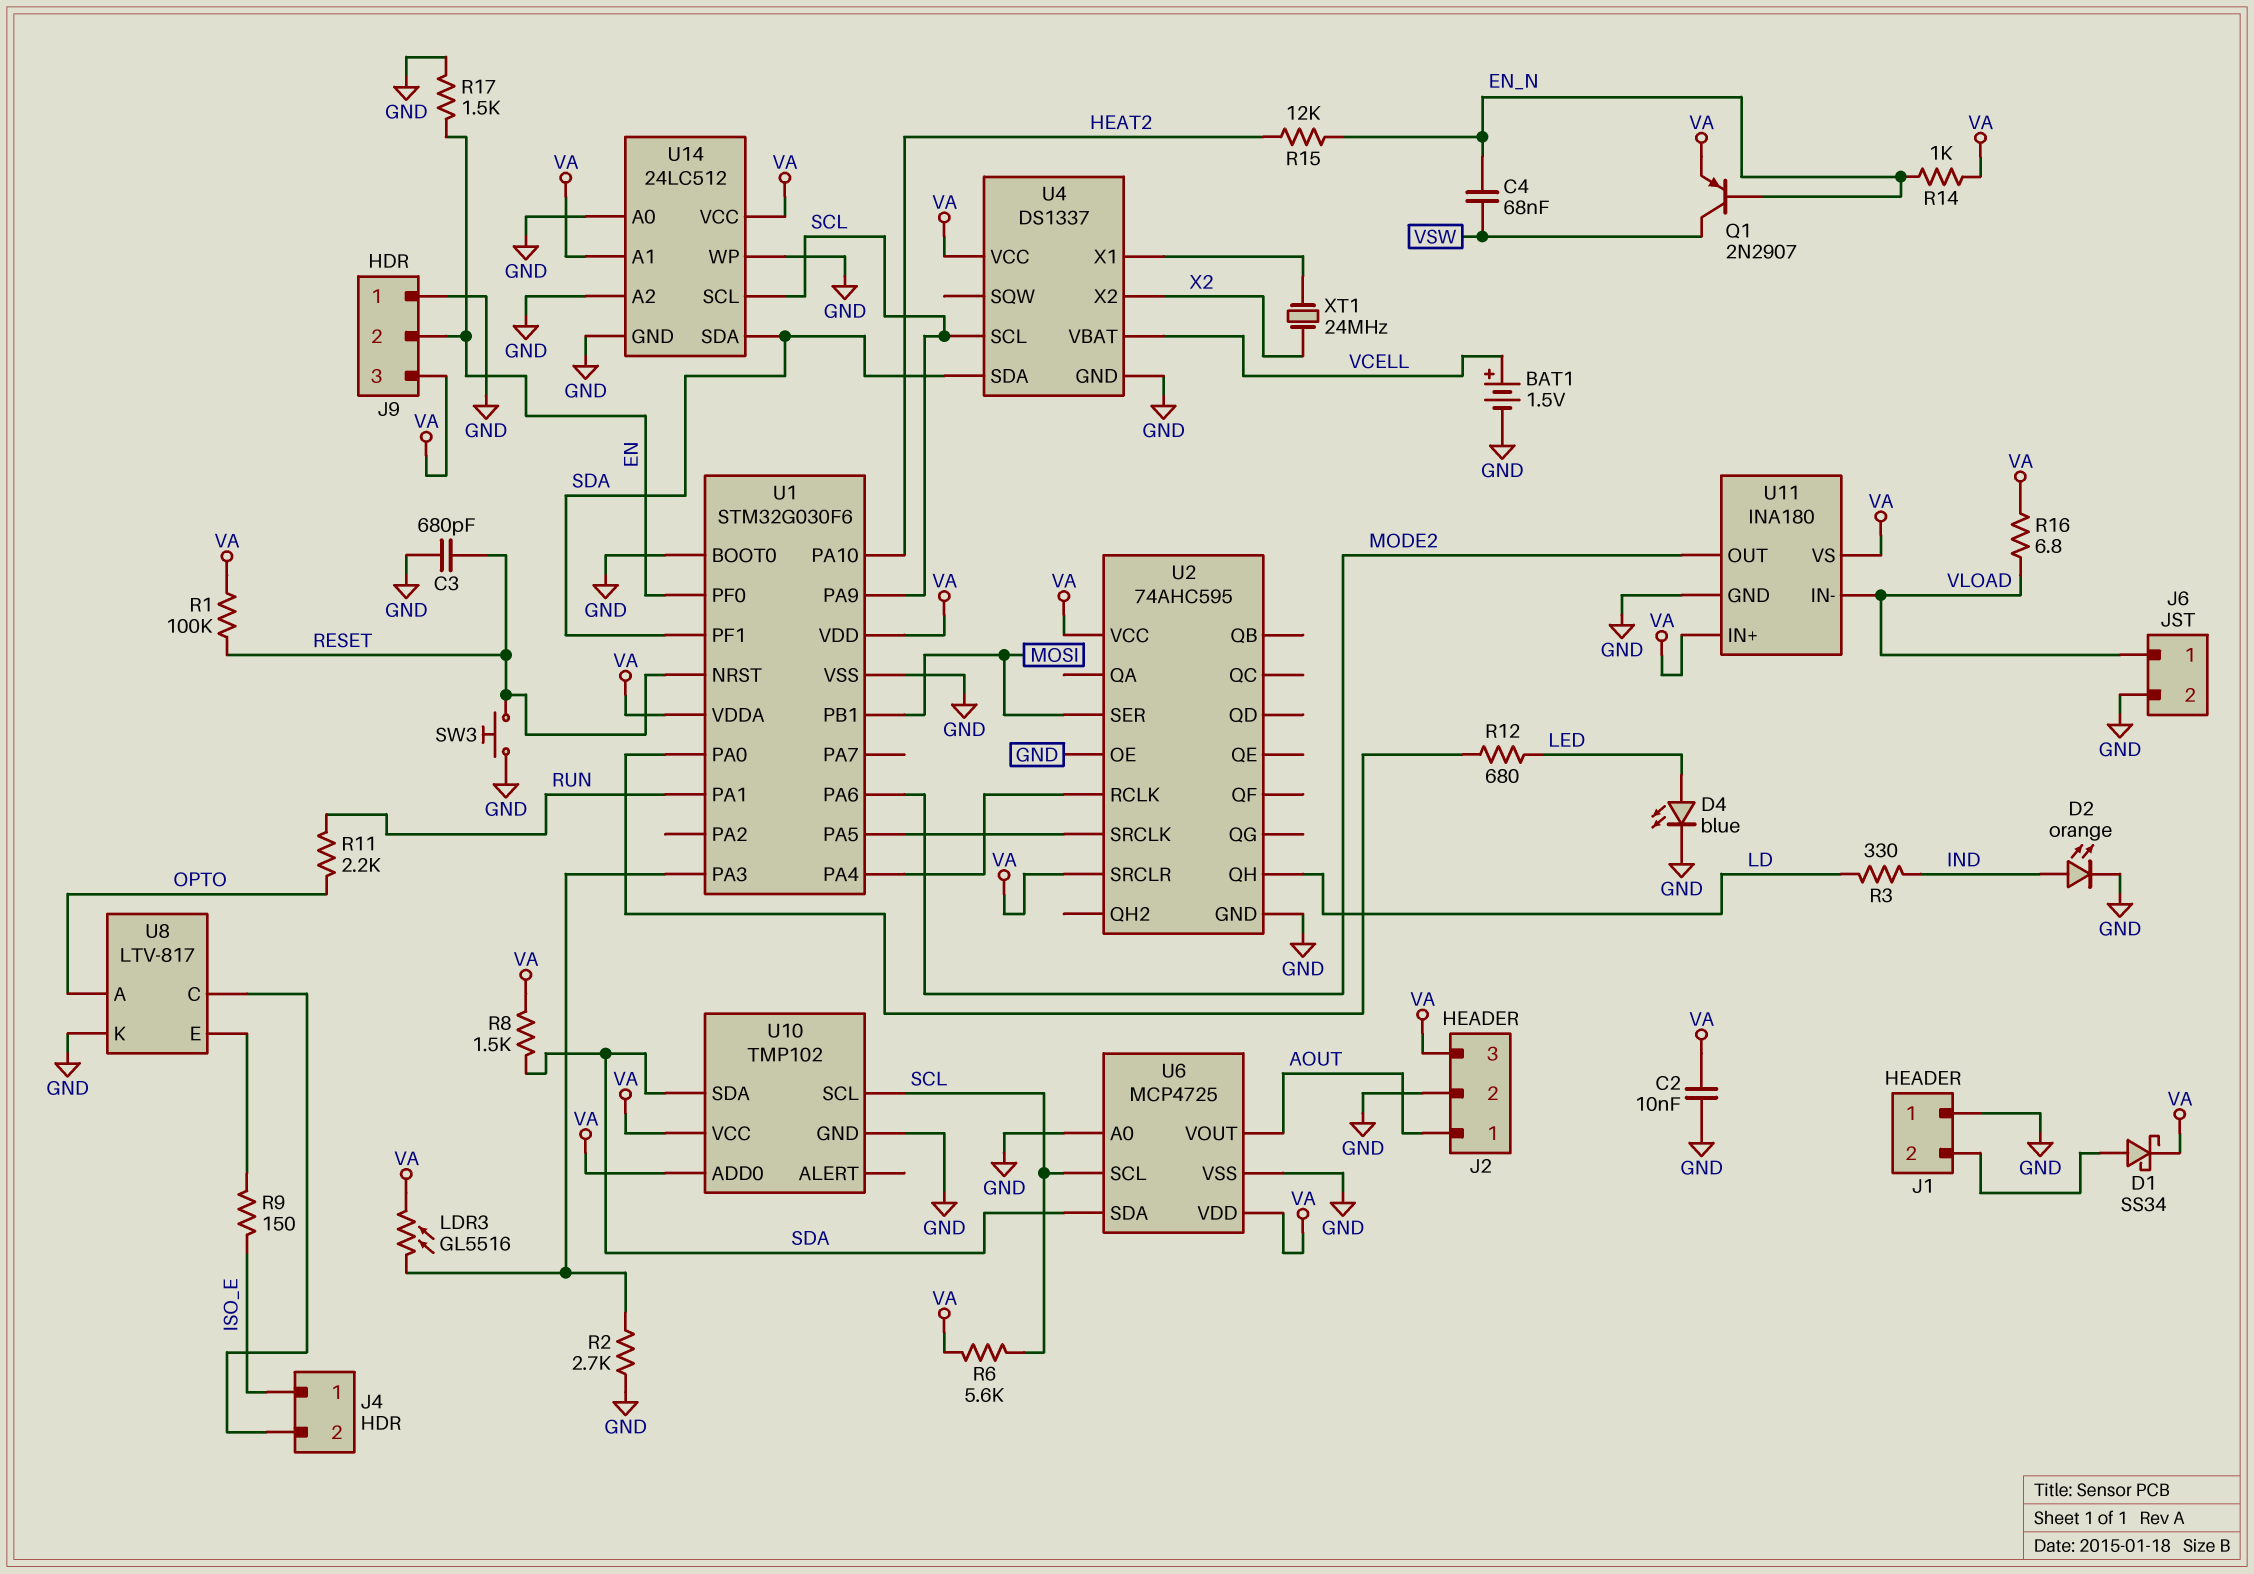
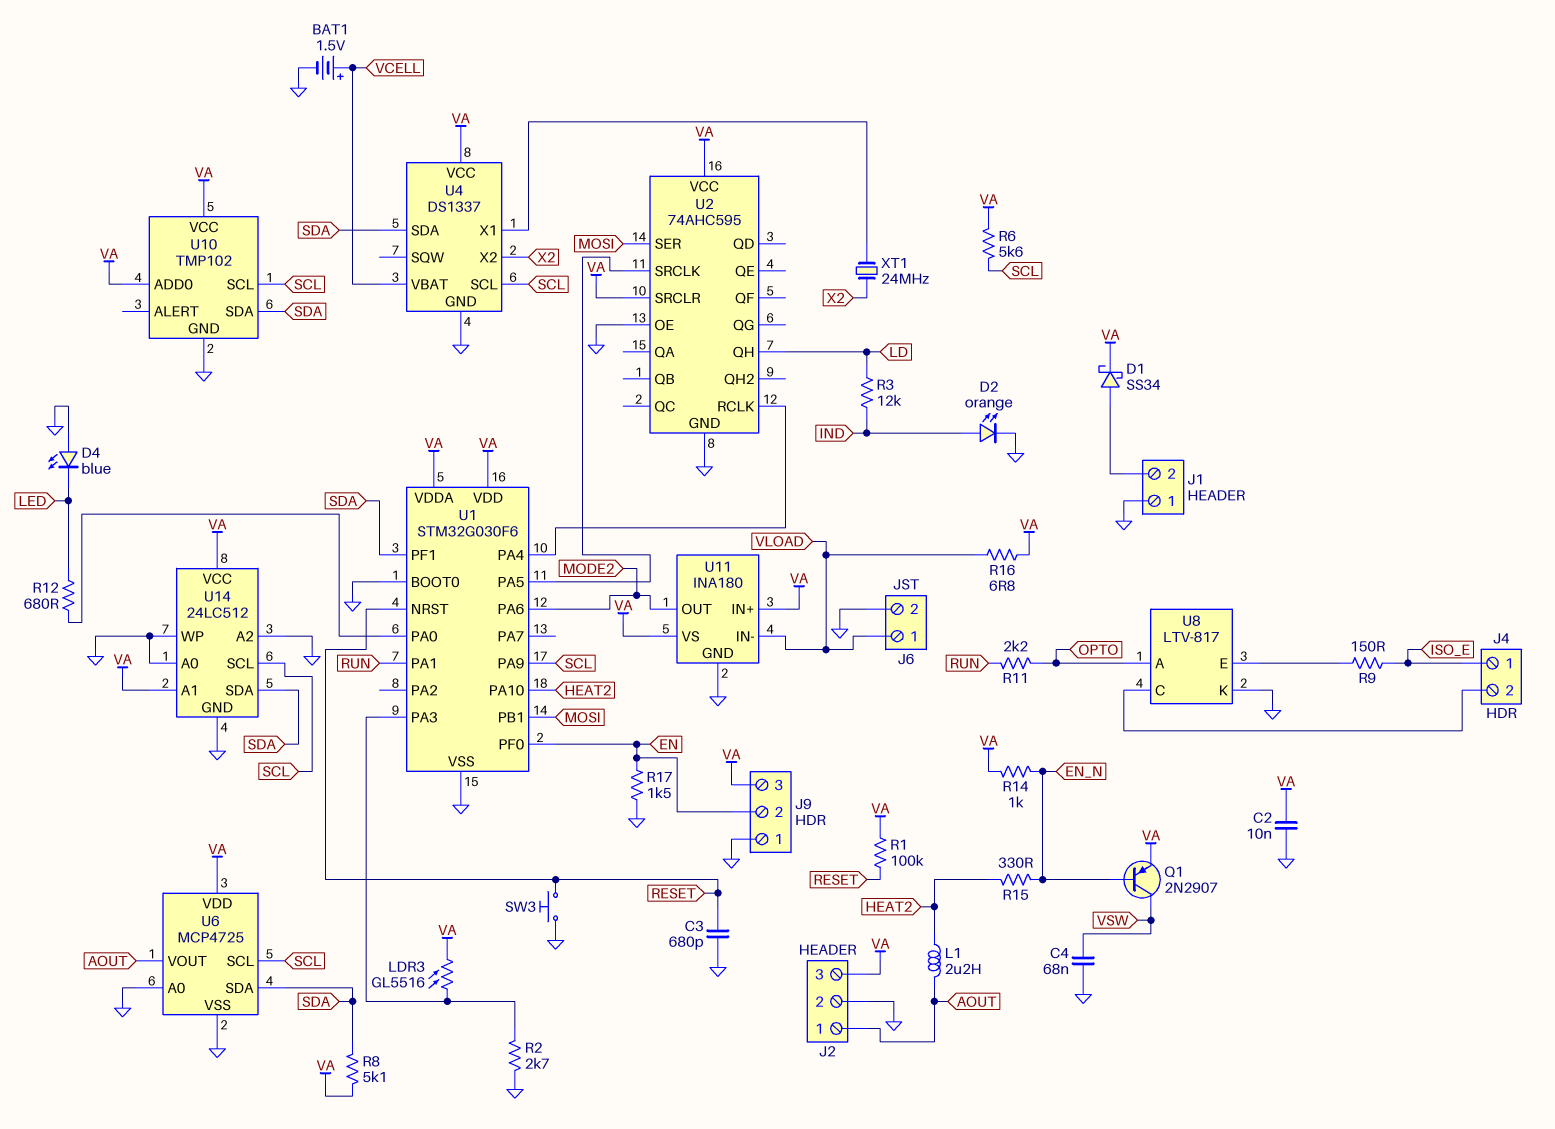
C4: 68nF (EN_N, VSW) -> 68nF (GND, VSW)
D4: LED blue (A LED, K GND) -> LED blue (A GND, K LED)
L1: none -> 2.2uH (AOUT, HEAT2)
R3: 330 (IND, LD) -> 12k (IND, LD)
R8: 1.5k (SDA, VA) -> 5.1k (SDA, VA)
R15: 12k (EN_N, HEAT2) -> 330 (EN_N, HEAT2)

